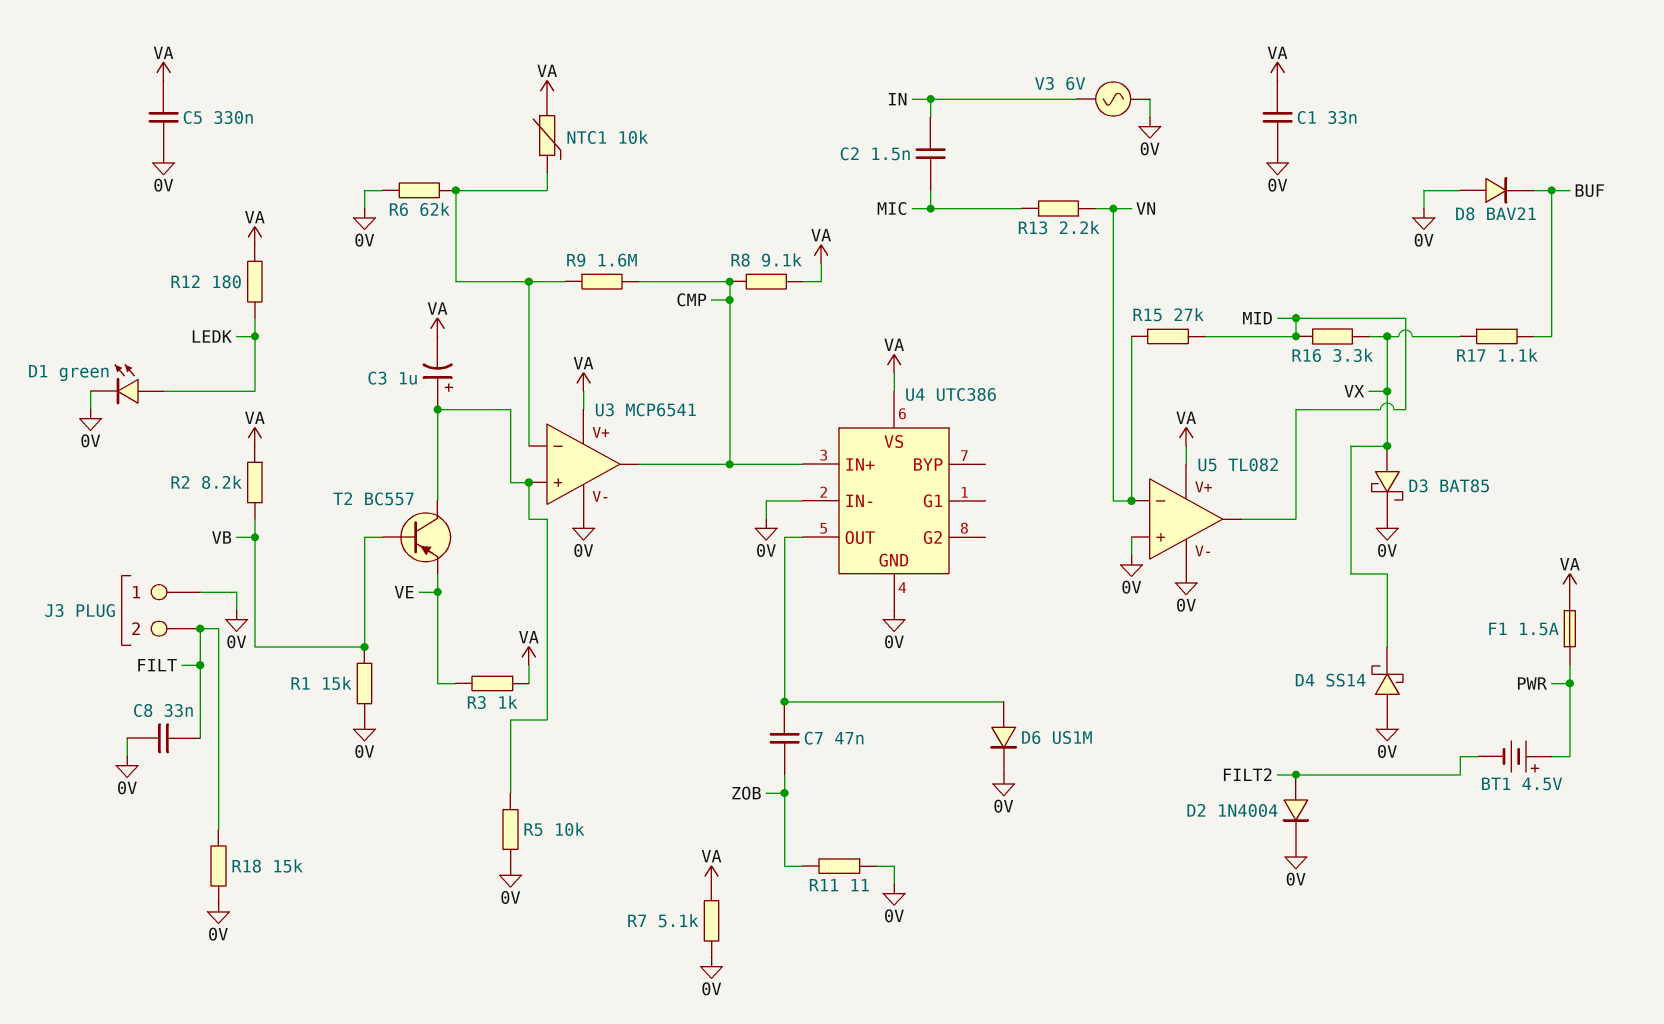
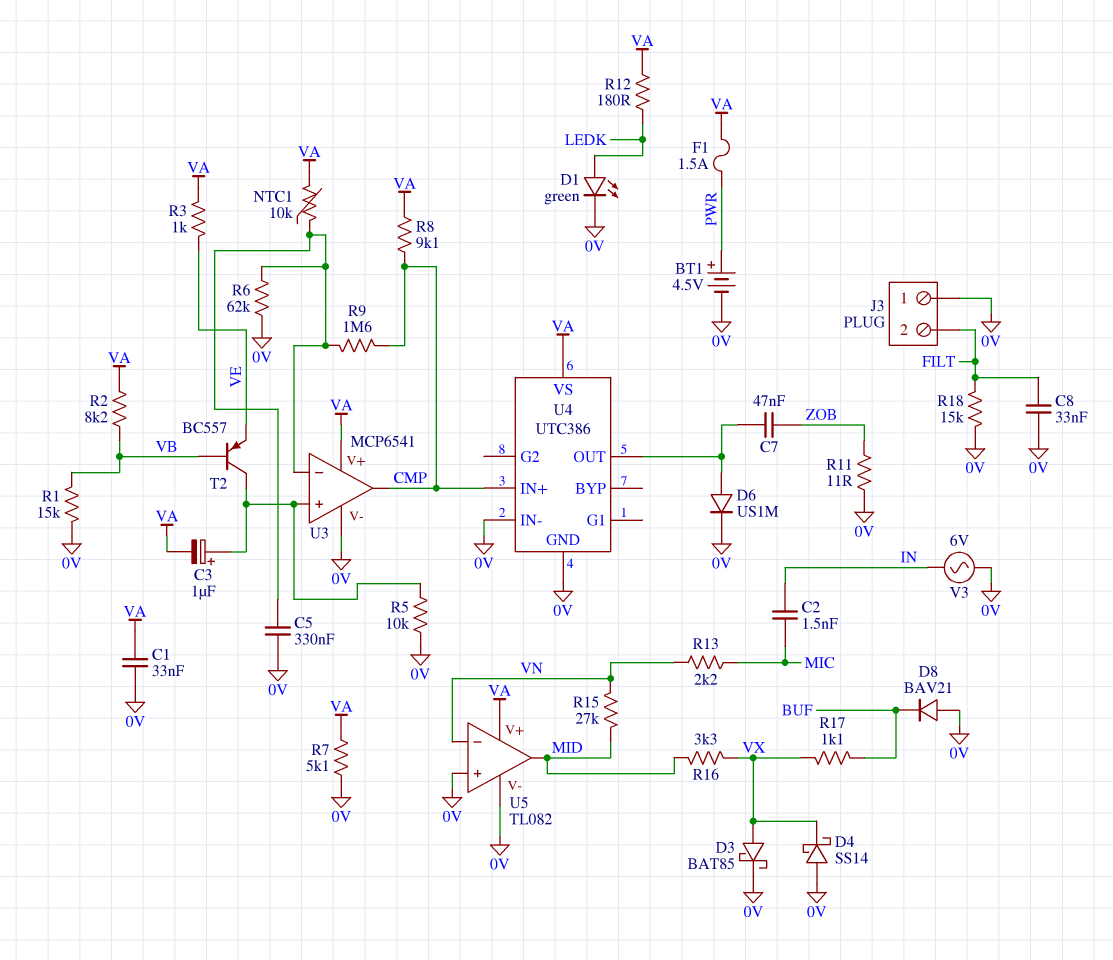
BT1: 4.5V (plus PWR, minus FILT2) -> 4.5V (plus PWR, minus 0V)
C5: 330nF (0V, VA) -> 330nF (0V, U3/in-)
D2: diode 1N4004 (A FILT2, K 0V) -> none

